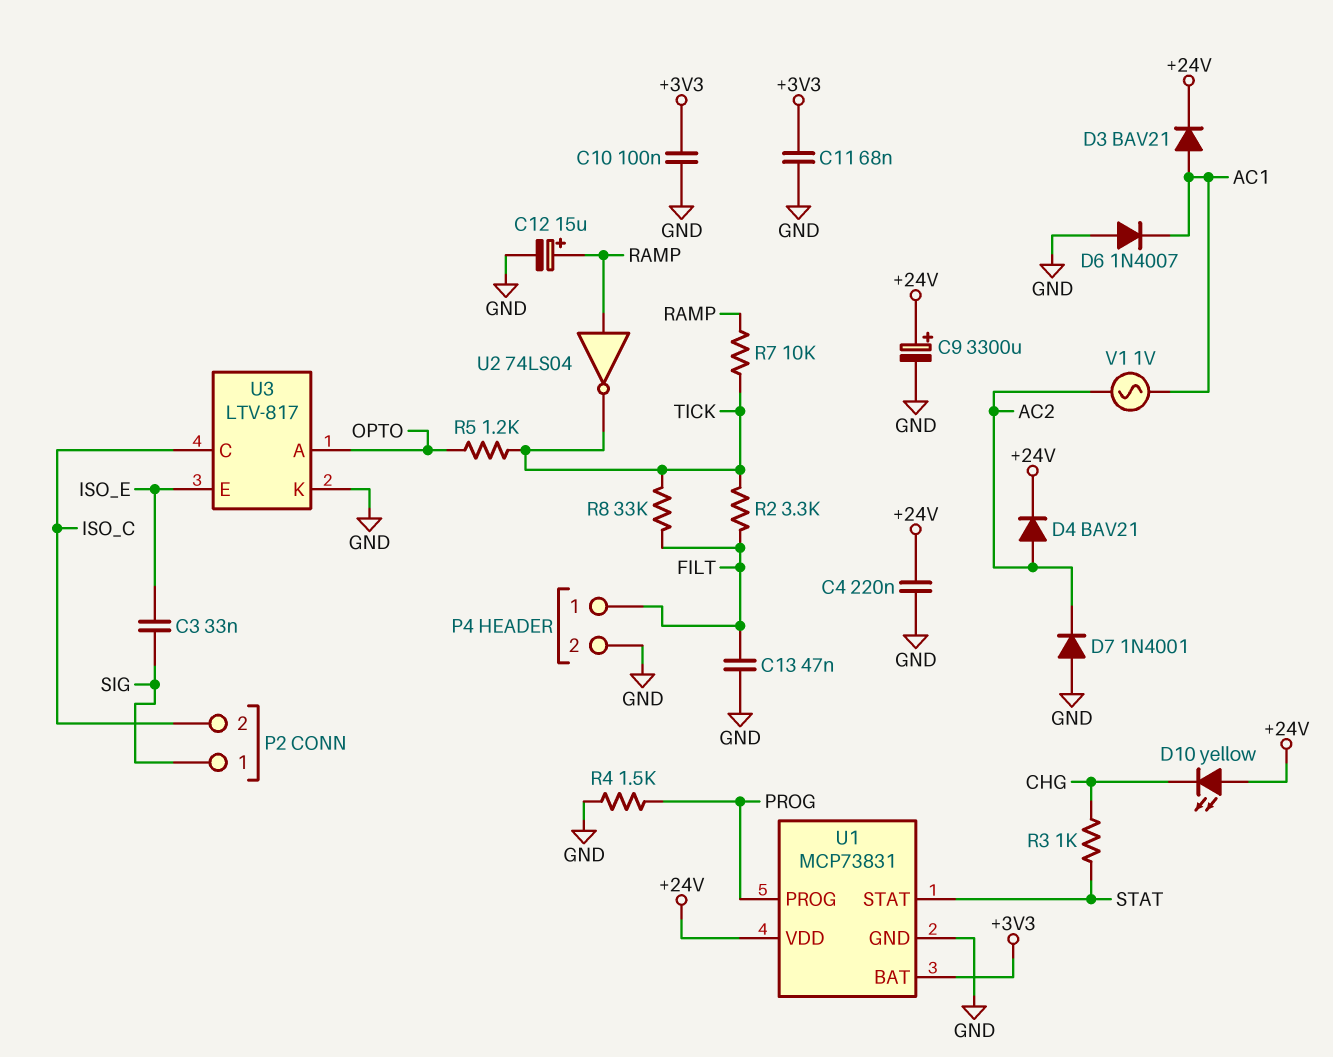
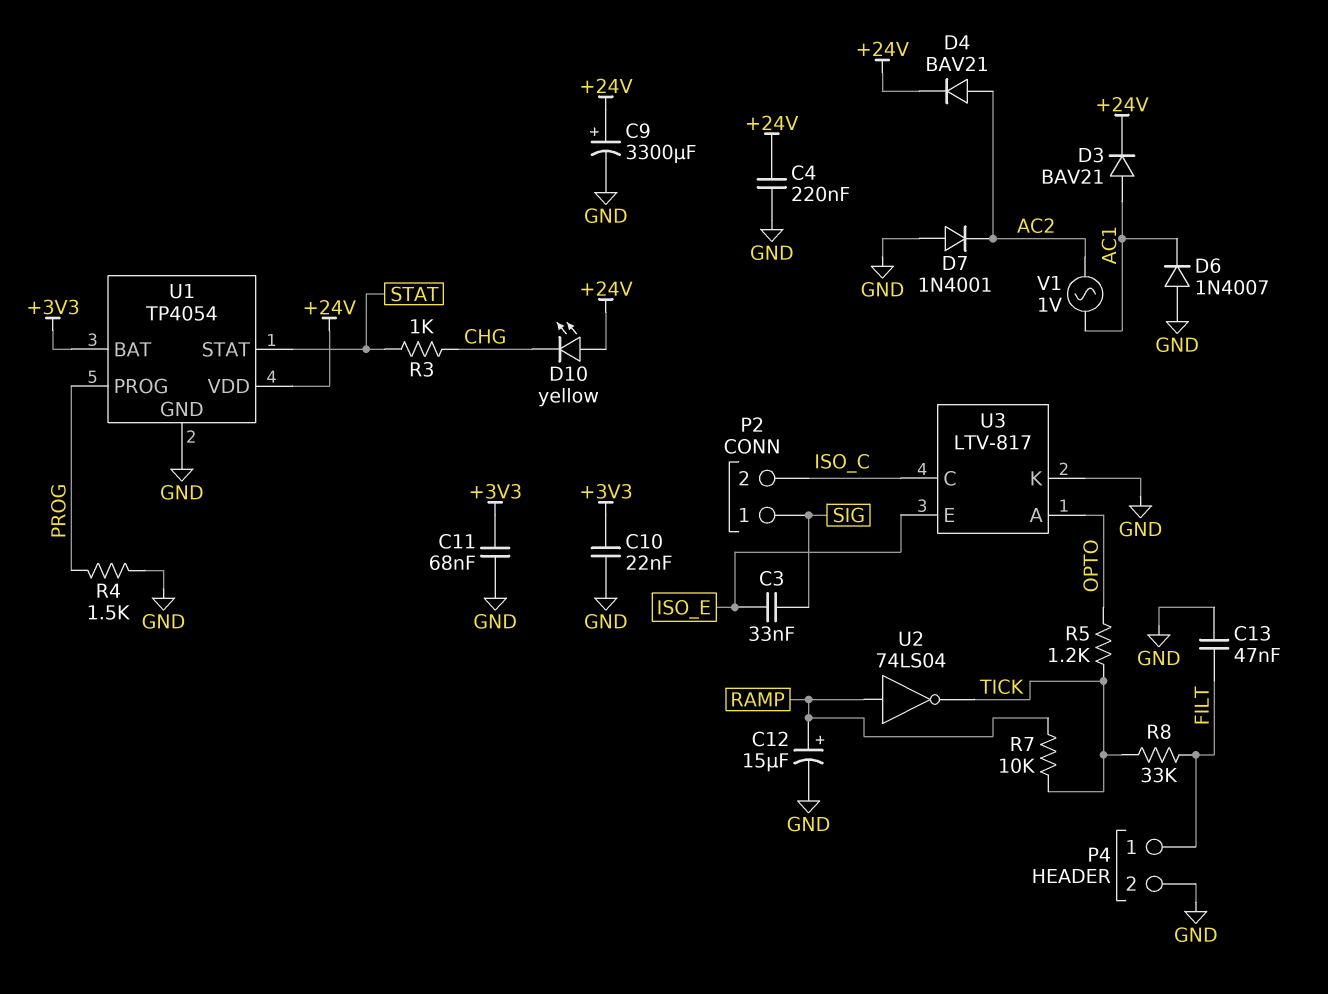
C10: 100nF (+3V3, GND) -> 22nF (+3V3, GND)
R2: 3.3k (FILT, TICK) -> none
U1: MCP73831 -> TP4054

